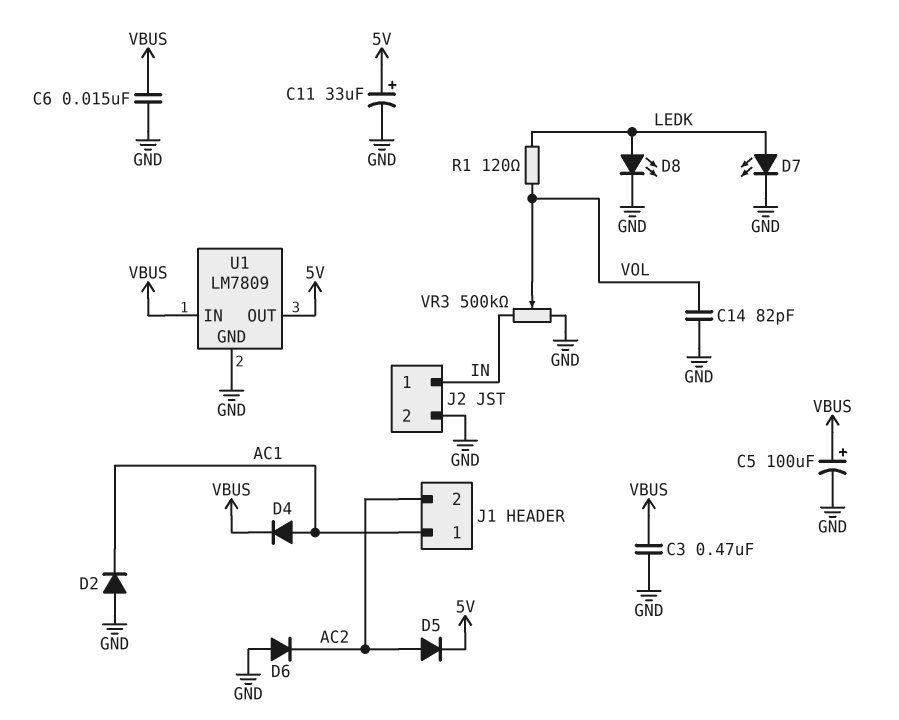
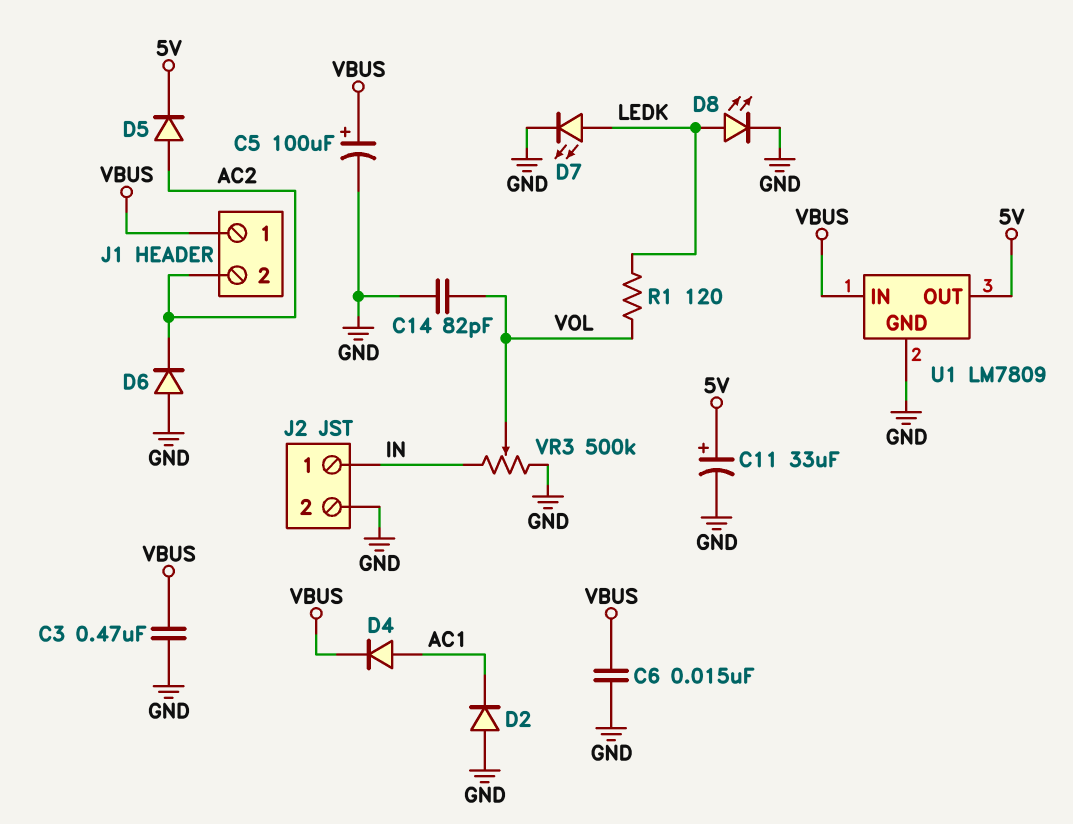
J1 pin 1: AC1 -> VBUS

